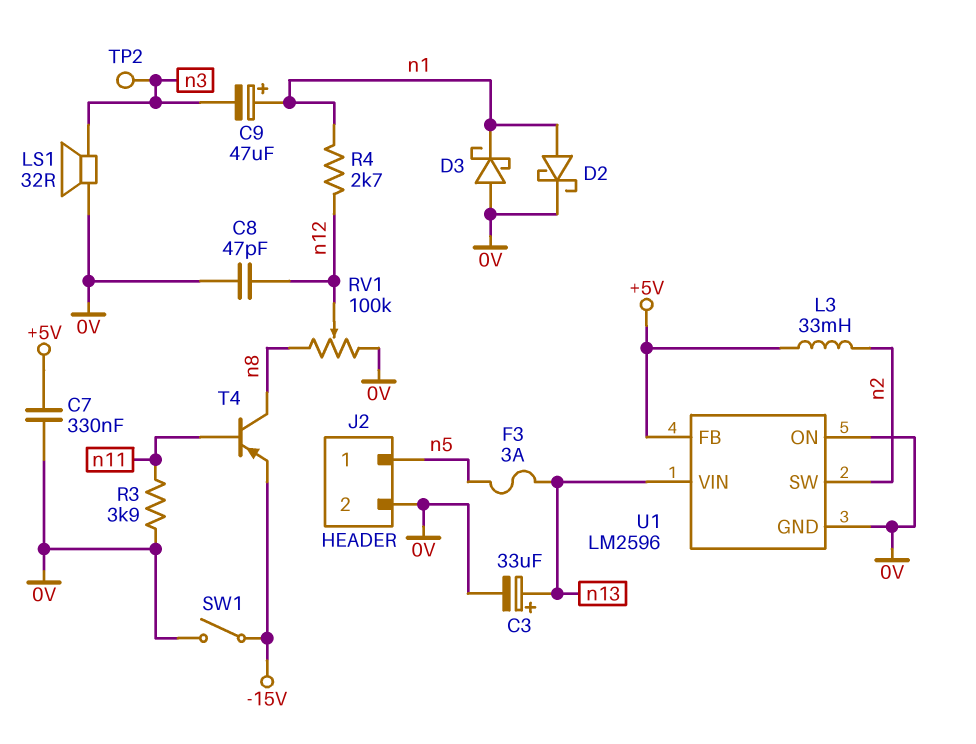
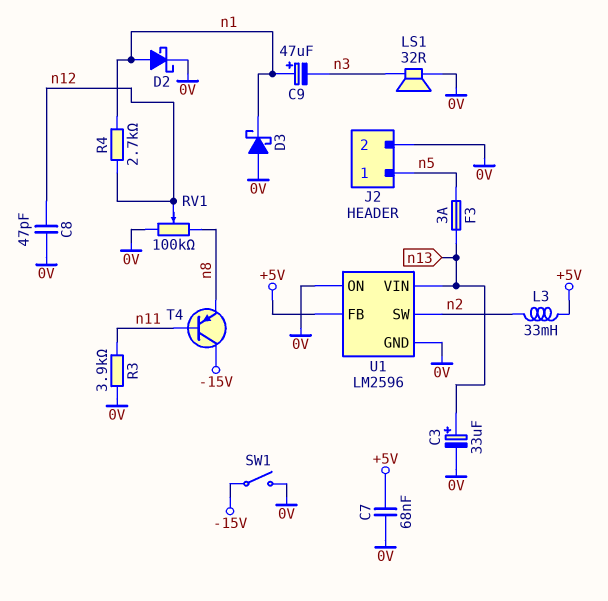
C7: 330nF (+5V, 0V) -> 68nF (+5V, 0V)
T4: PNP (B n11, C n8, E -15V) -> PNP (B n11, C -15V, E n8)
TP2: test point (n3) -> none

